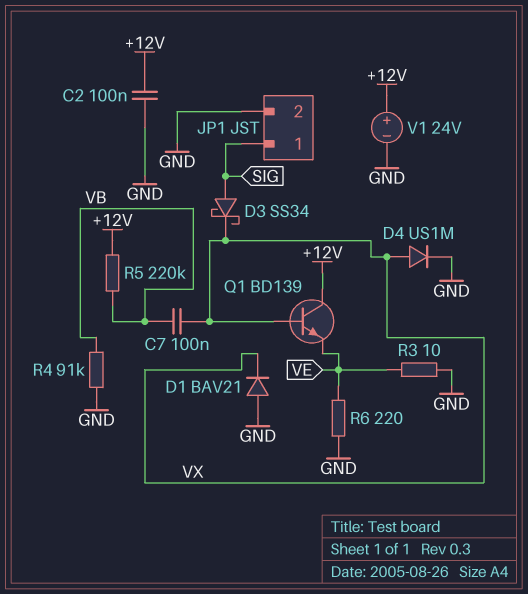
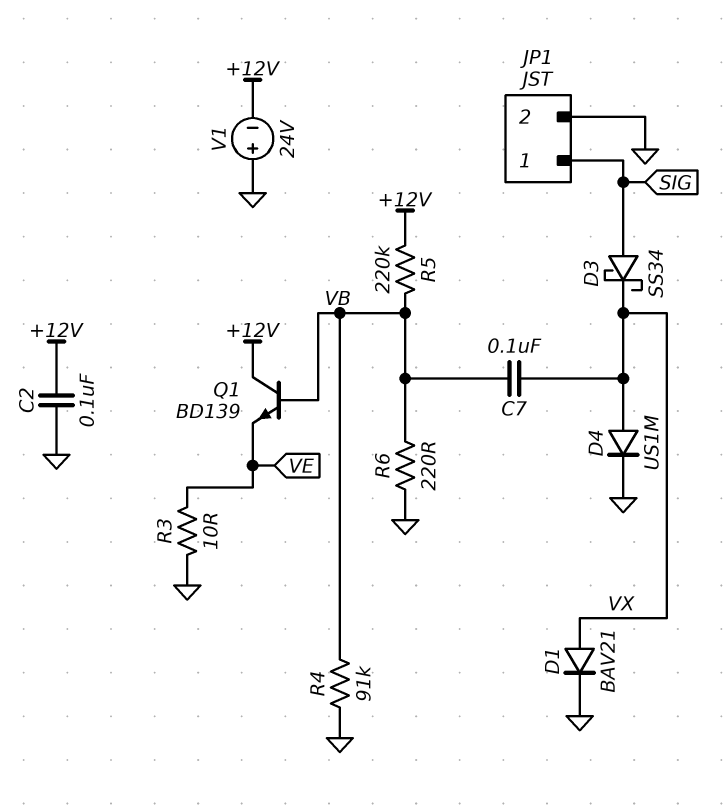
D1: diode BAV21 (A GND, K VX) -> diode BAV21 (A VX, K GND)
Q1: NPN BD139 (B VX, C +12V, E VE) -> NPN BD139 (B VB, C +12V, E VE)
R6: 220 (GND, VE) -> 220 (GND, VB)
V1: 24V (plus +12V, minus GND) -> 24V (plus GND, minus +12V)

